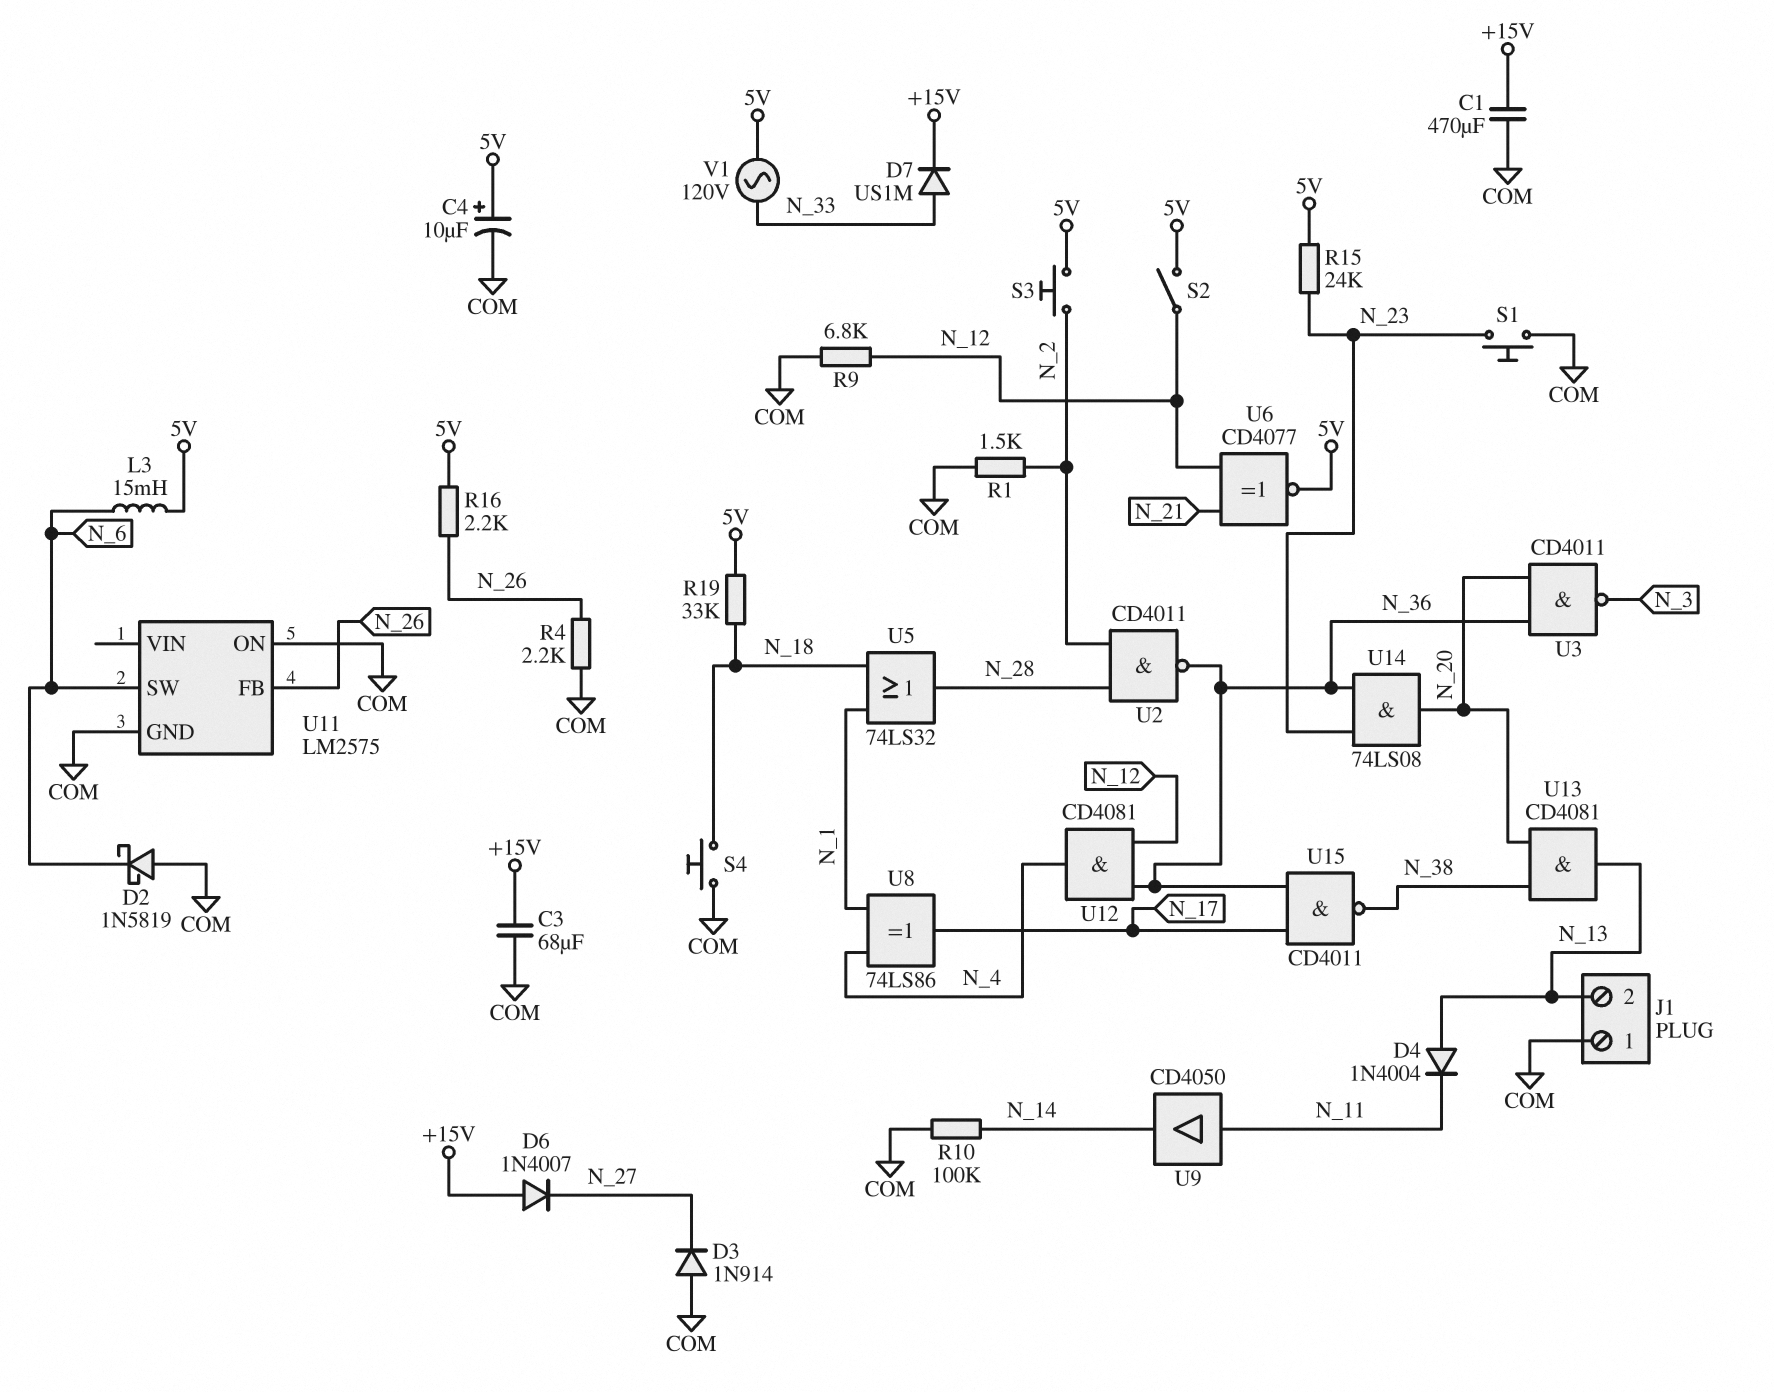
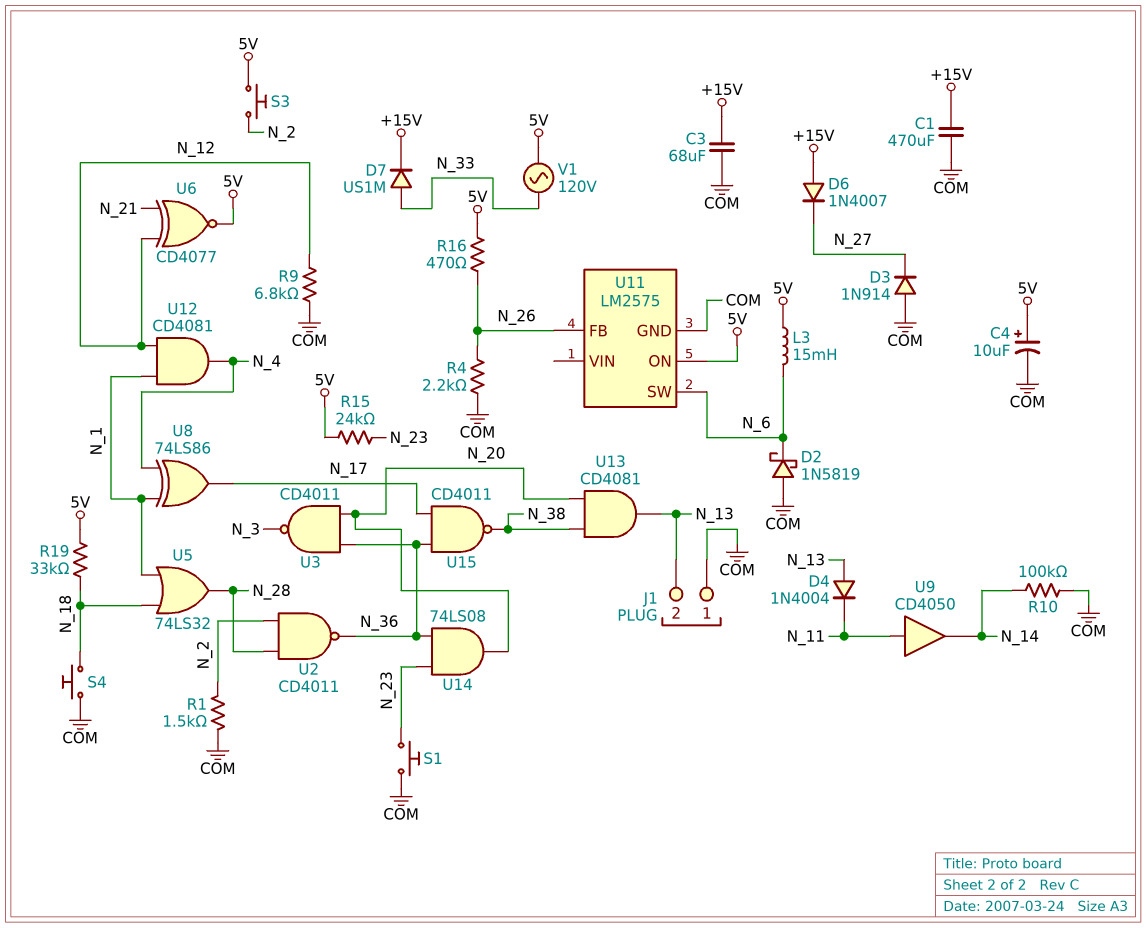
R16: 2.2k (5V, N_26) -> 470 (5V, N_26)
S2: switch (5V, N_12) -> none
U11 pin ON: COM -> 5V
U12: AND CD4081 (in N_12, in N_36, out N_4) -> AND CD4081 (in N_1, in N_12, out N_4)

